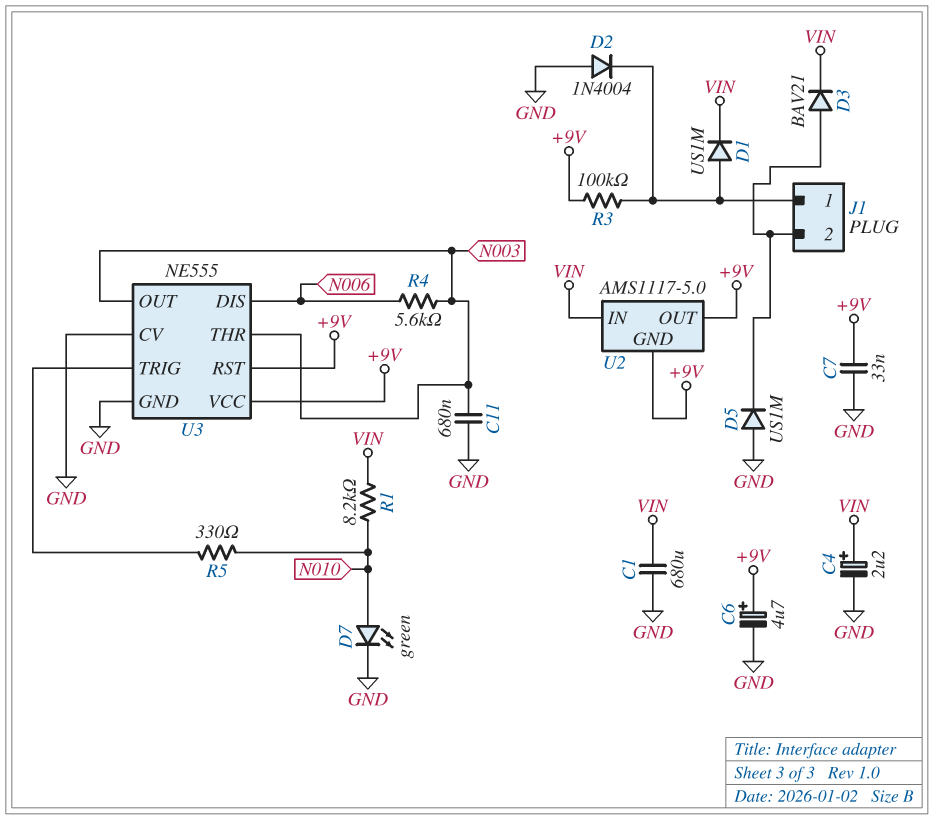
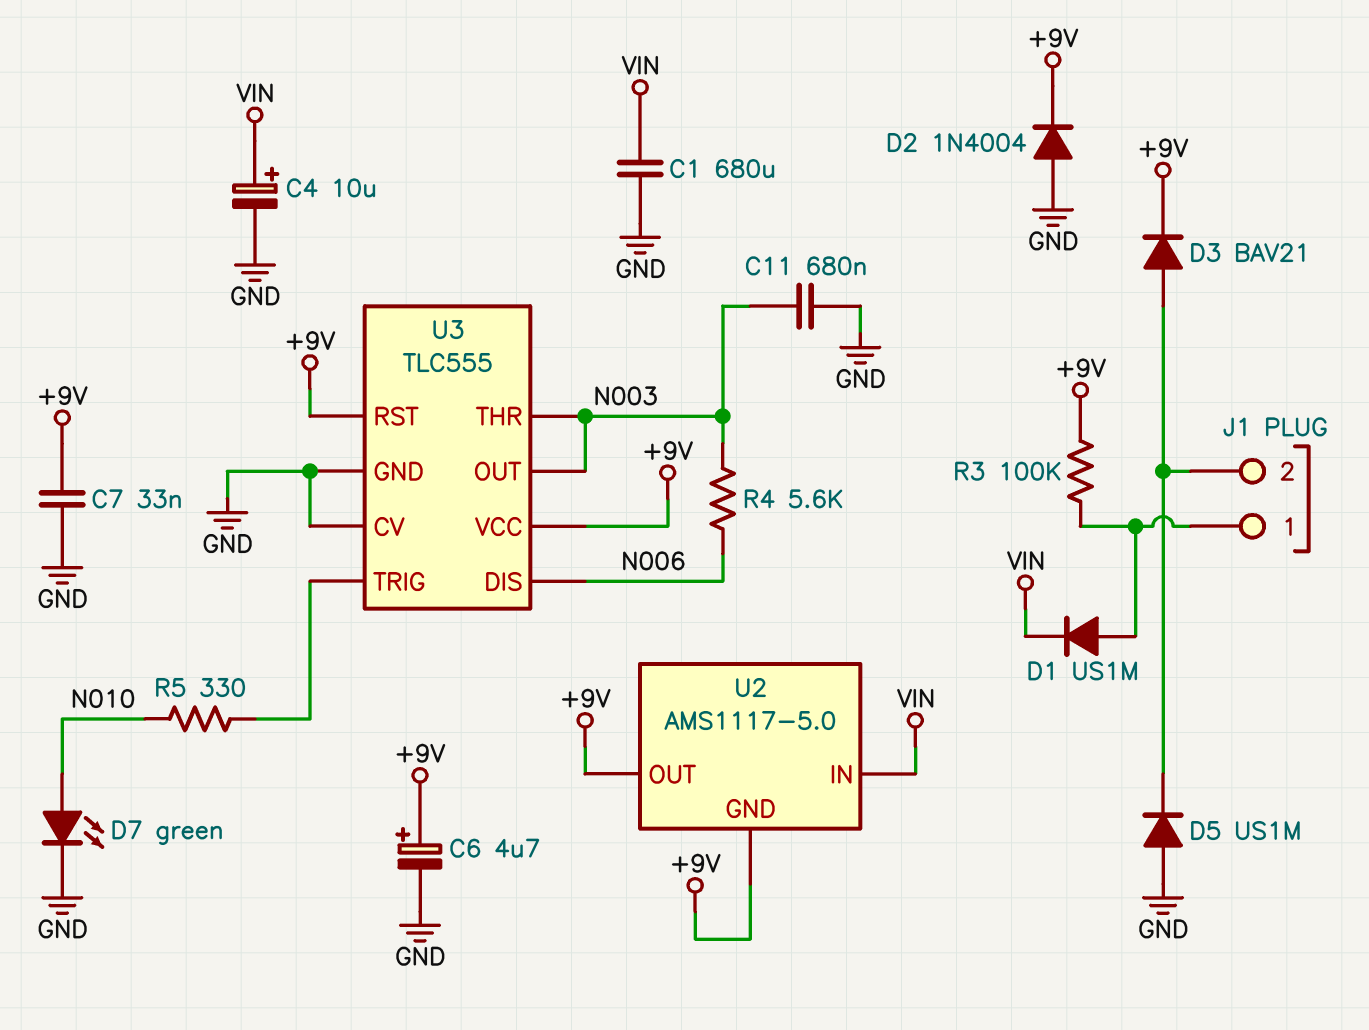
C4: 2.2uF (plus VIN, minus GND) -> 10uF (plus VIN, minus GND)
D2: diode 1N4004 (A GND, K J1/1) -> diode 1N4004 (A GND, K +9V)
D3: diode BAV21 (A J1/2, K VIN) -> diode BAV21 (A J1/2, K +9V)
R1: 8.2k (N010, VIN) -> none
U3: NE555 -> TLC555

